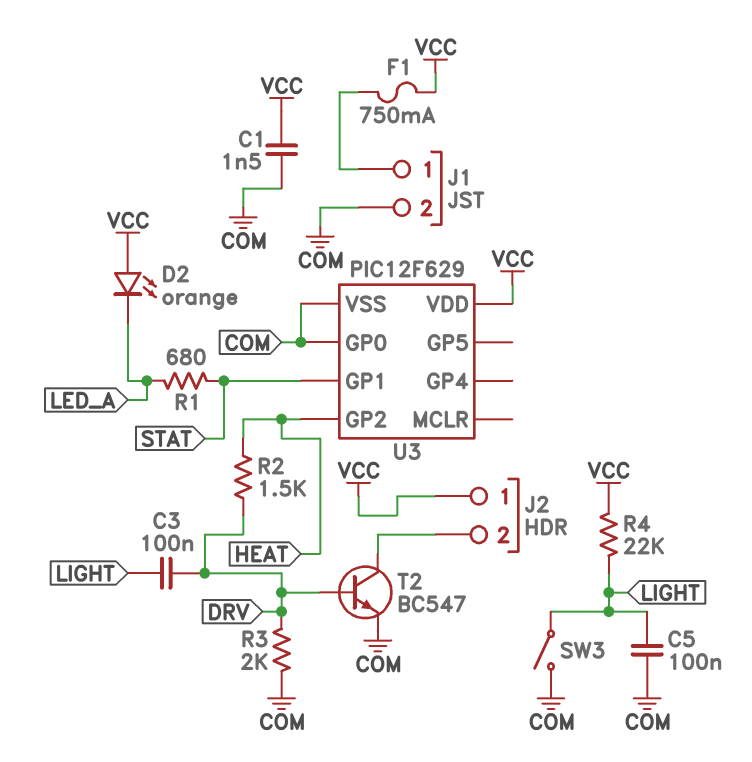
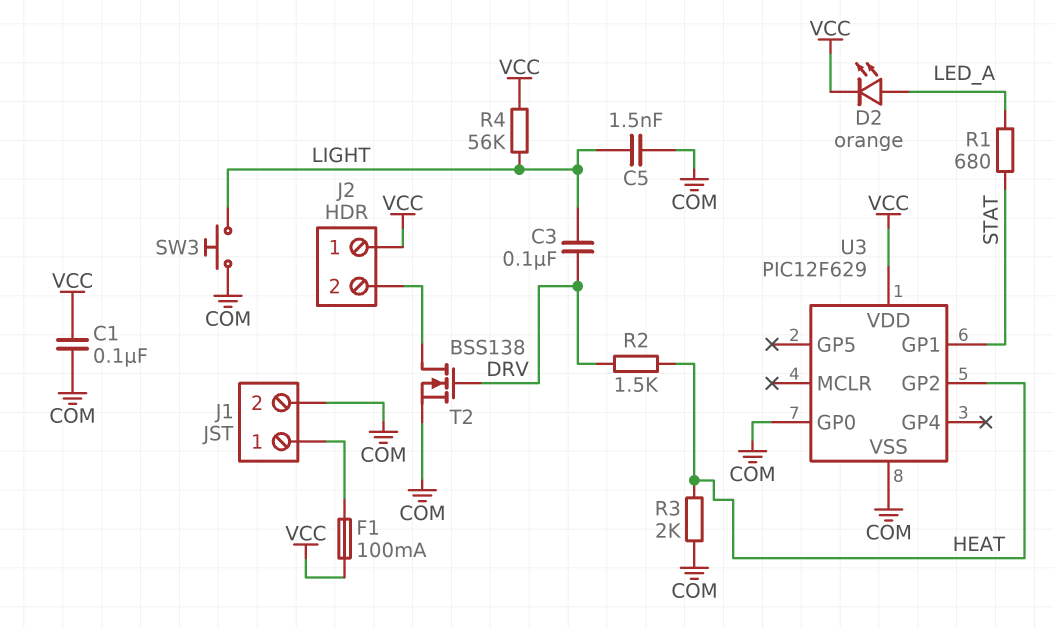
C1: 1.5nF (COM, VCC) -> 100nF (COM, VCC)
C5: 100nF (COM, LIGHT) -> 1.5nF (COM, LIGHT)
D2: LED orange (A VCC, K LED_A) -> LED orange (A LED_A, K VCC)
F1: 750mA (J1/1, VCC) -> 100mA (J1/1, VCC)
R3: 2k (COM, DRV) -> 2k (COM, HEAT)
R4: 22k (LIGHT, VCC) -> 56k (LIGHT, VCC)
SW3: switch (COM, LIGHT) -> button (COM, LIGHT)
T2: NPN BC547 (B DRV, C J2/2, E COM) -> NMOS BSS138 (G DRV, D J2/2, S COM)

